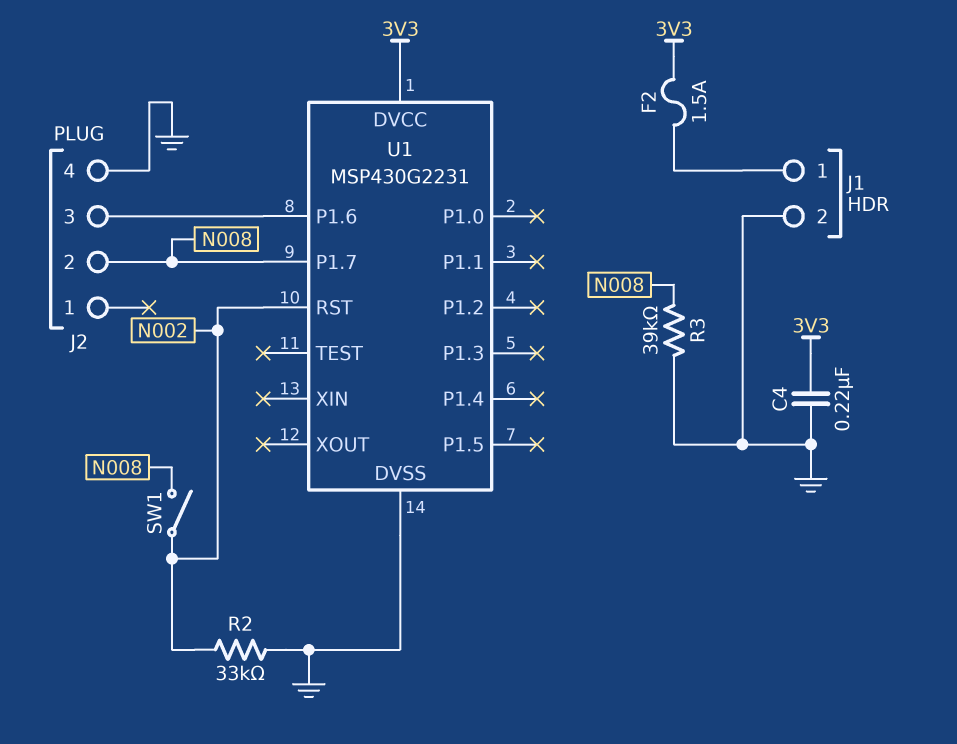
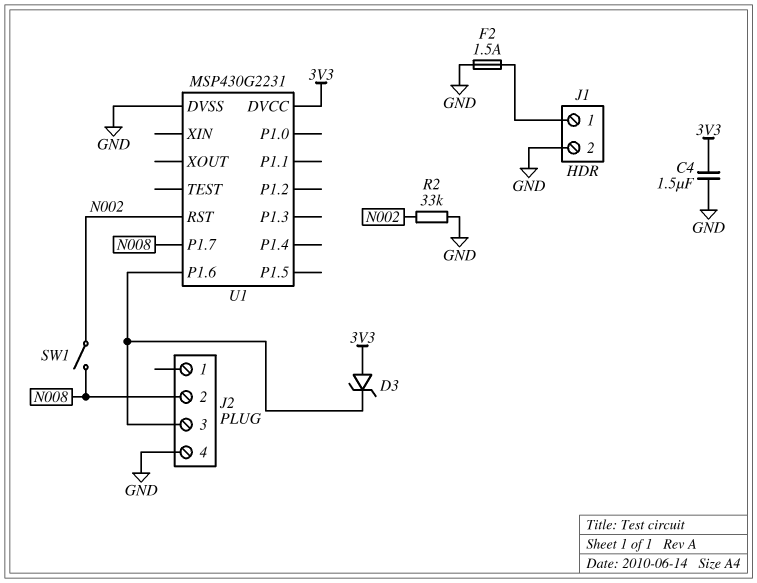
C4: 220nF (3V3, GND) -> 1.5uF (3V3, GND)
D3: none -> zener (A 3V3, K J2/3)
F2: 1.5A (3V3, J1/1) -> 1.5A (GND, J1/1)
R3: 39k (GND, N008) -> none

